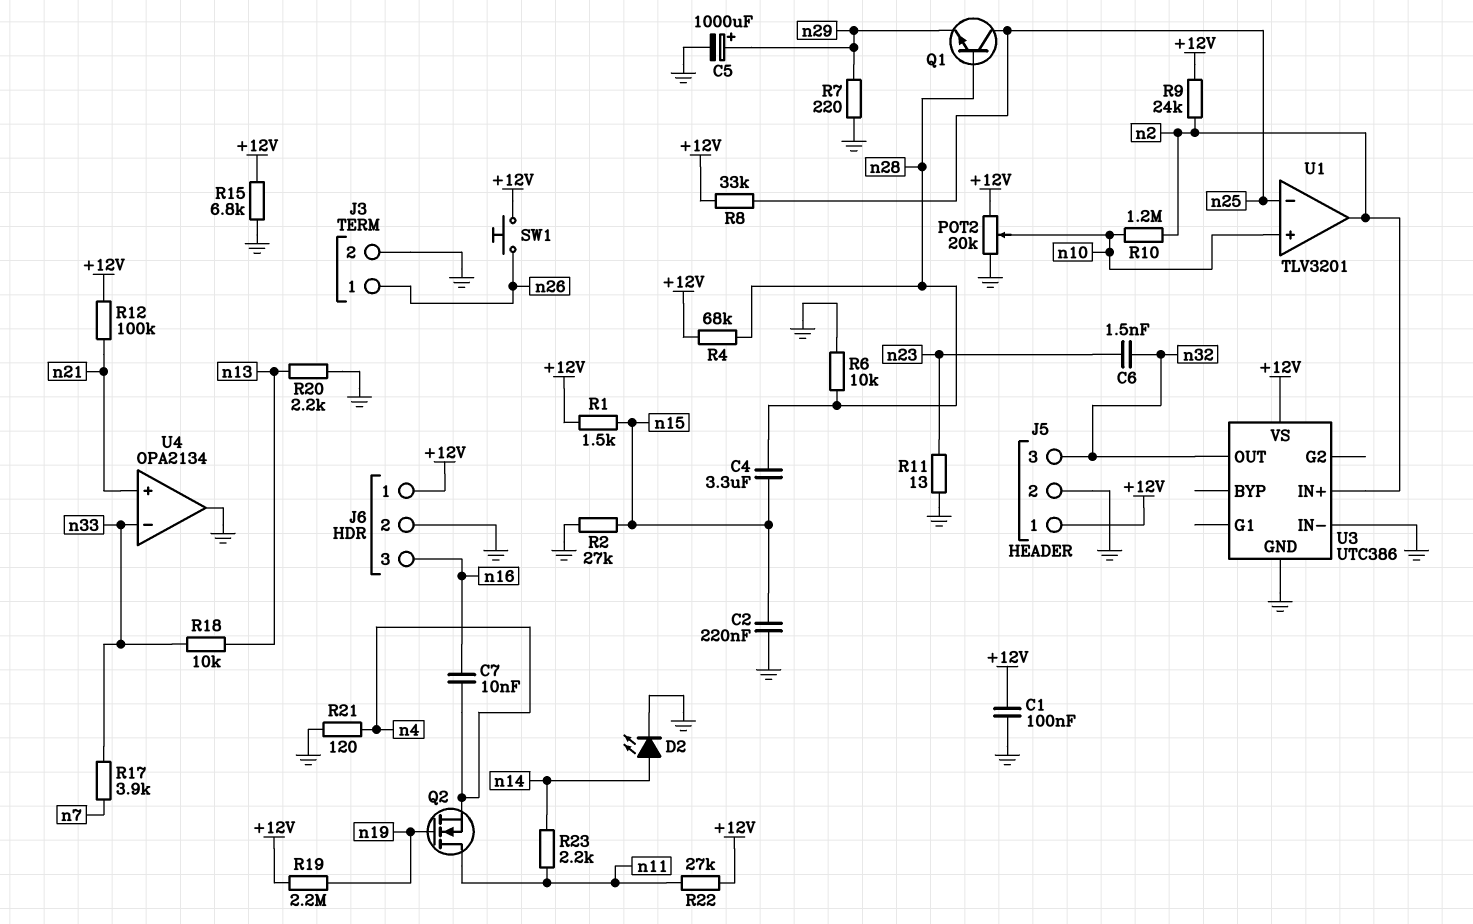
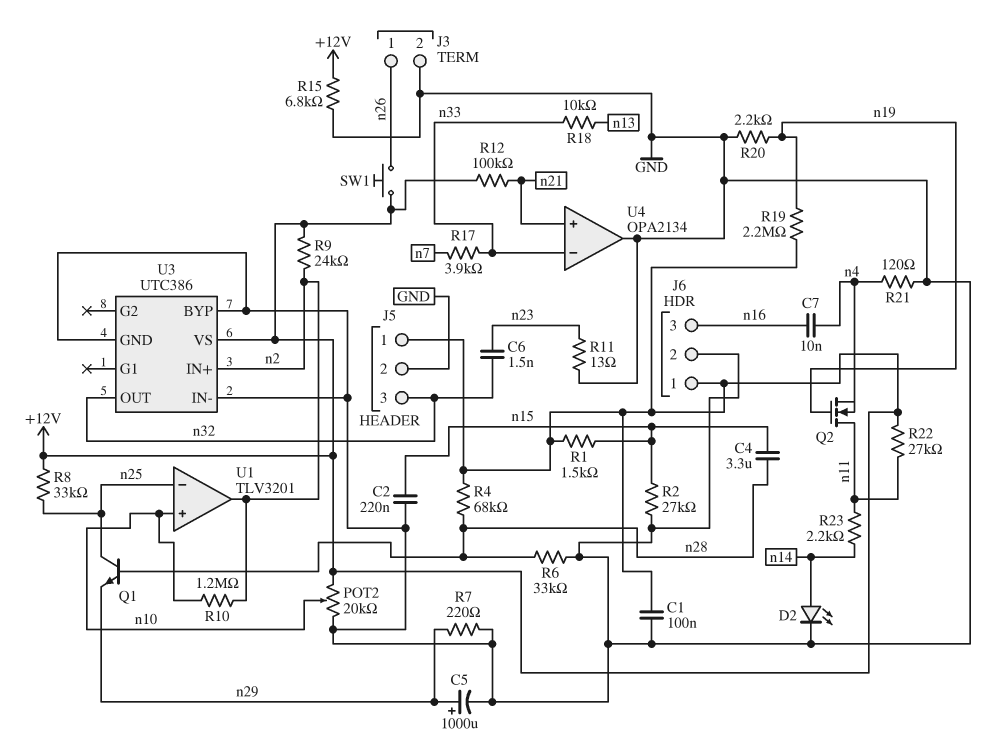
R6: 10k (GND, n28) -> 33k (GND, n28)
R20: 2.2k (GND, n13) -> 2.2k (GND, n19)
U3 pin BYP: none -> GND

